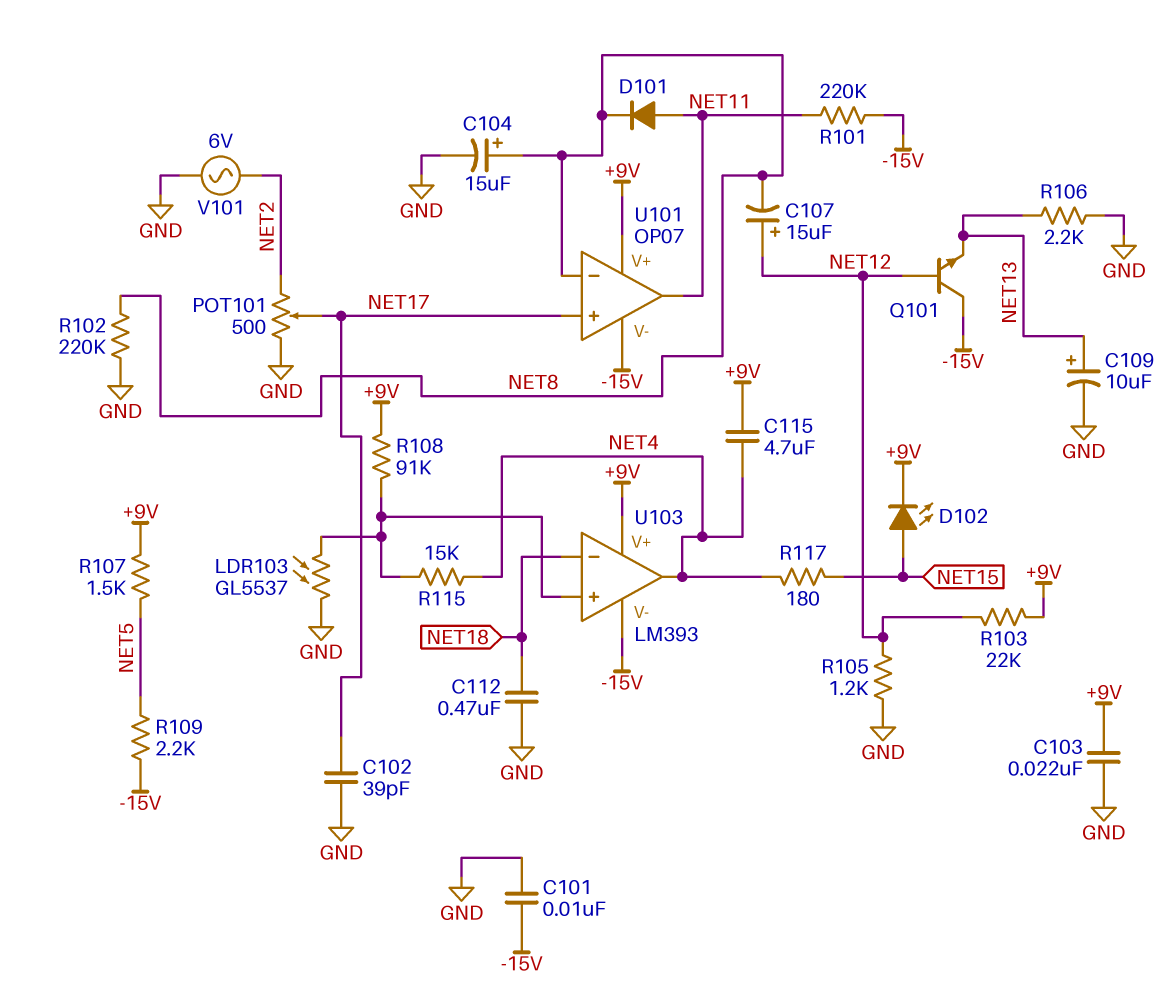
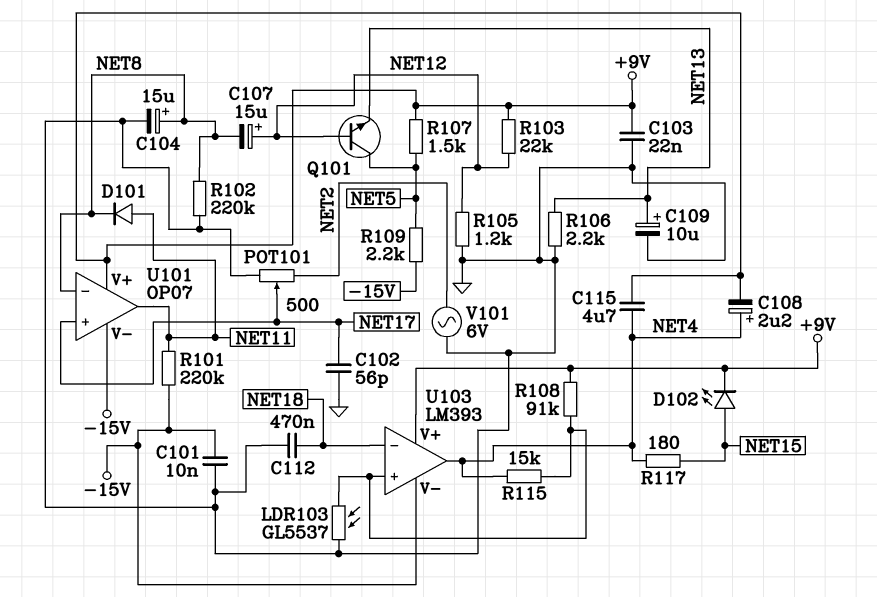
C102: 39pF (GND, NET17) -> 56pF (GND, NET17)
C108: none -> 2.2uF (plus NET4, minus +9V)
Q101: NPN (B NET12, C -15V, E NET13) -> NPN (B NET12, C NET5, E NET13)

